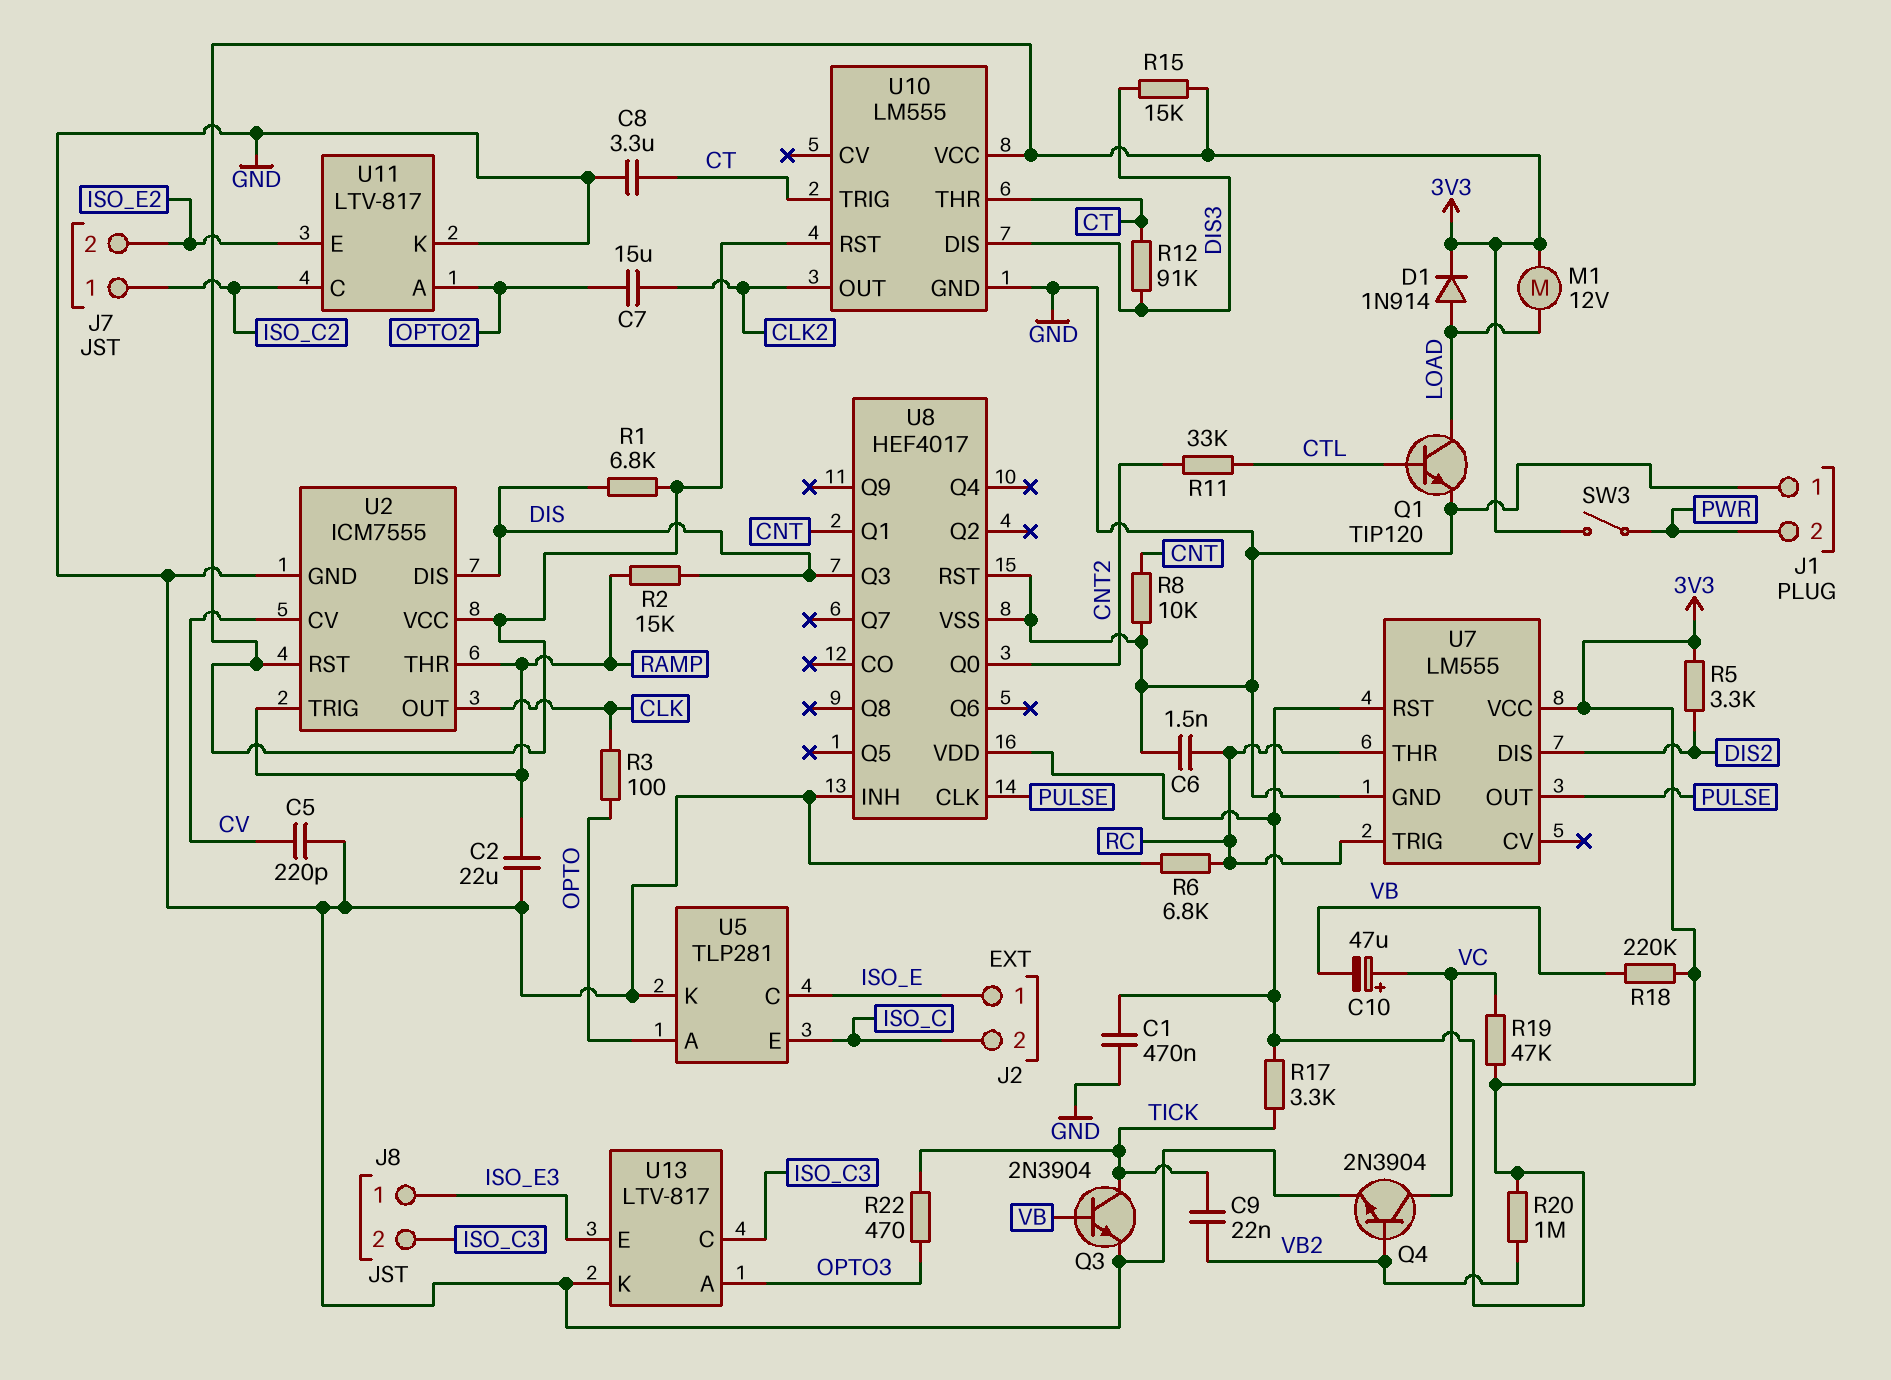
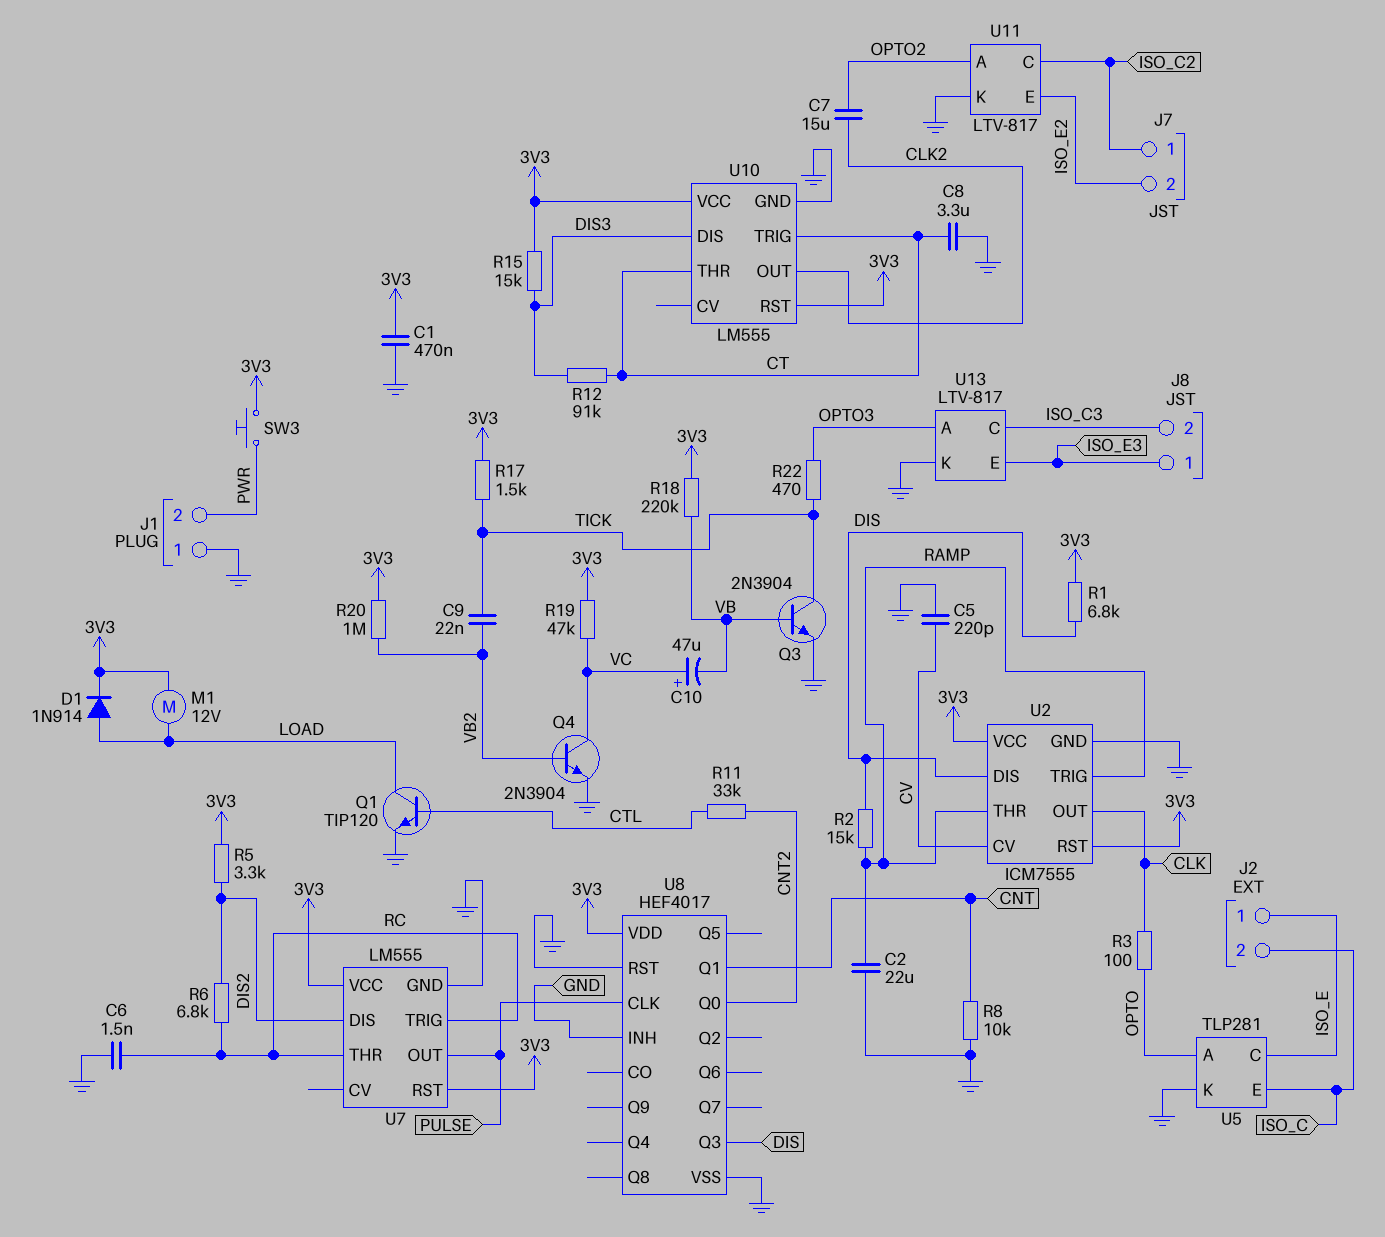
R6: 6.8k (GND, RC) -> 6.8k (DIS2, RC)
R17: 3.3k (3V3, TICK) -> 1.5k (3V3, TICK)
SW3: switch (3V3, PWR) -> button (3V3, PWR)

